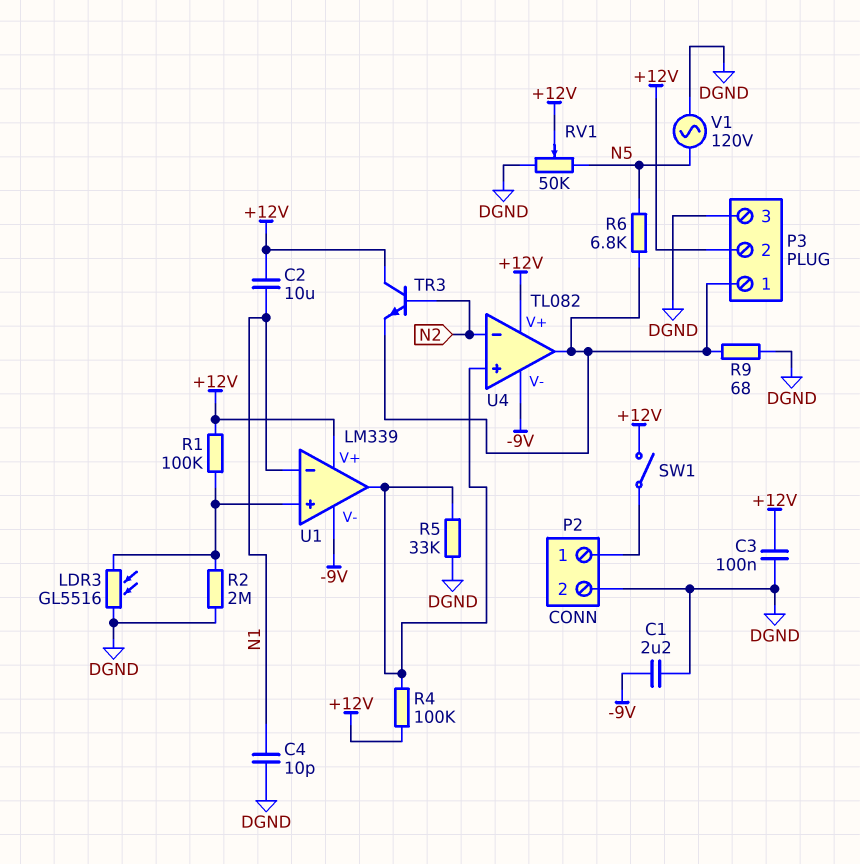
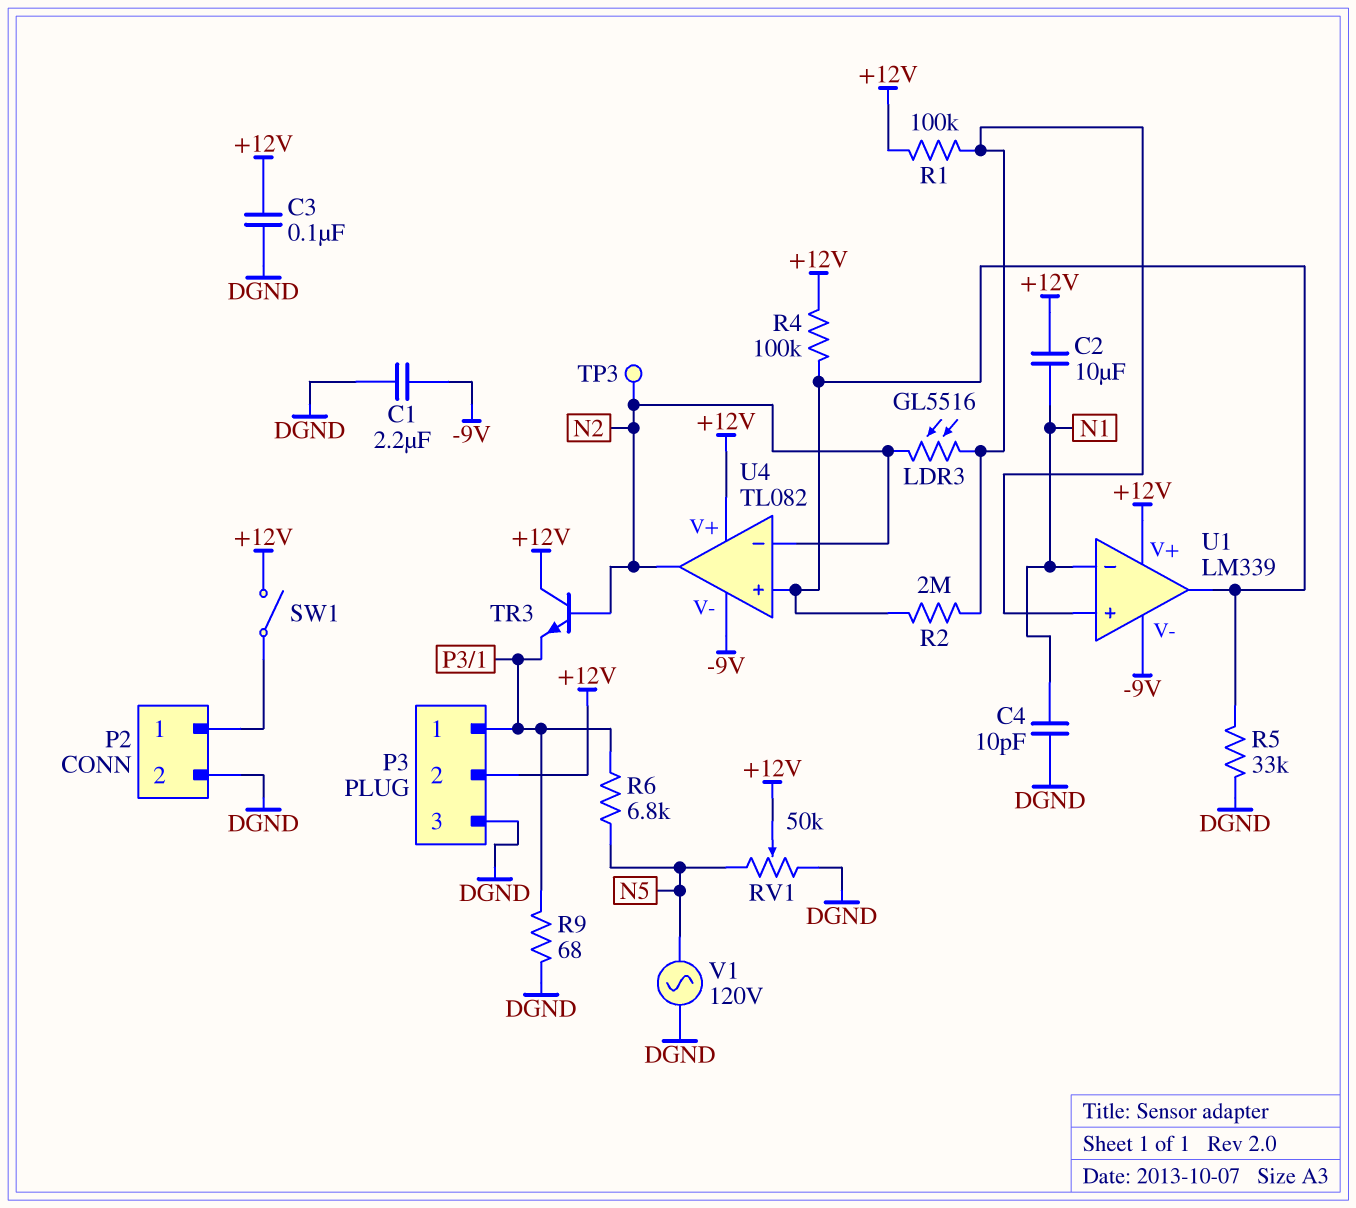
LDR3: GL5516 (DGND, U1/in+) -> GL5516 (N2, U1/in+)
R2: 2M (DGND, U1/in+) -> 2M (U1/in+, U1/out)
TP3: none -> test point (N2)
U4 pin out: P3/1 -> N2

